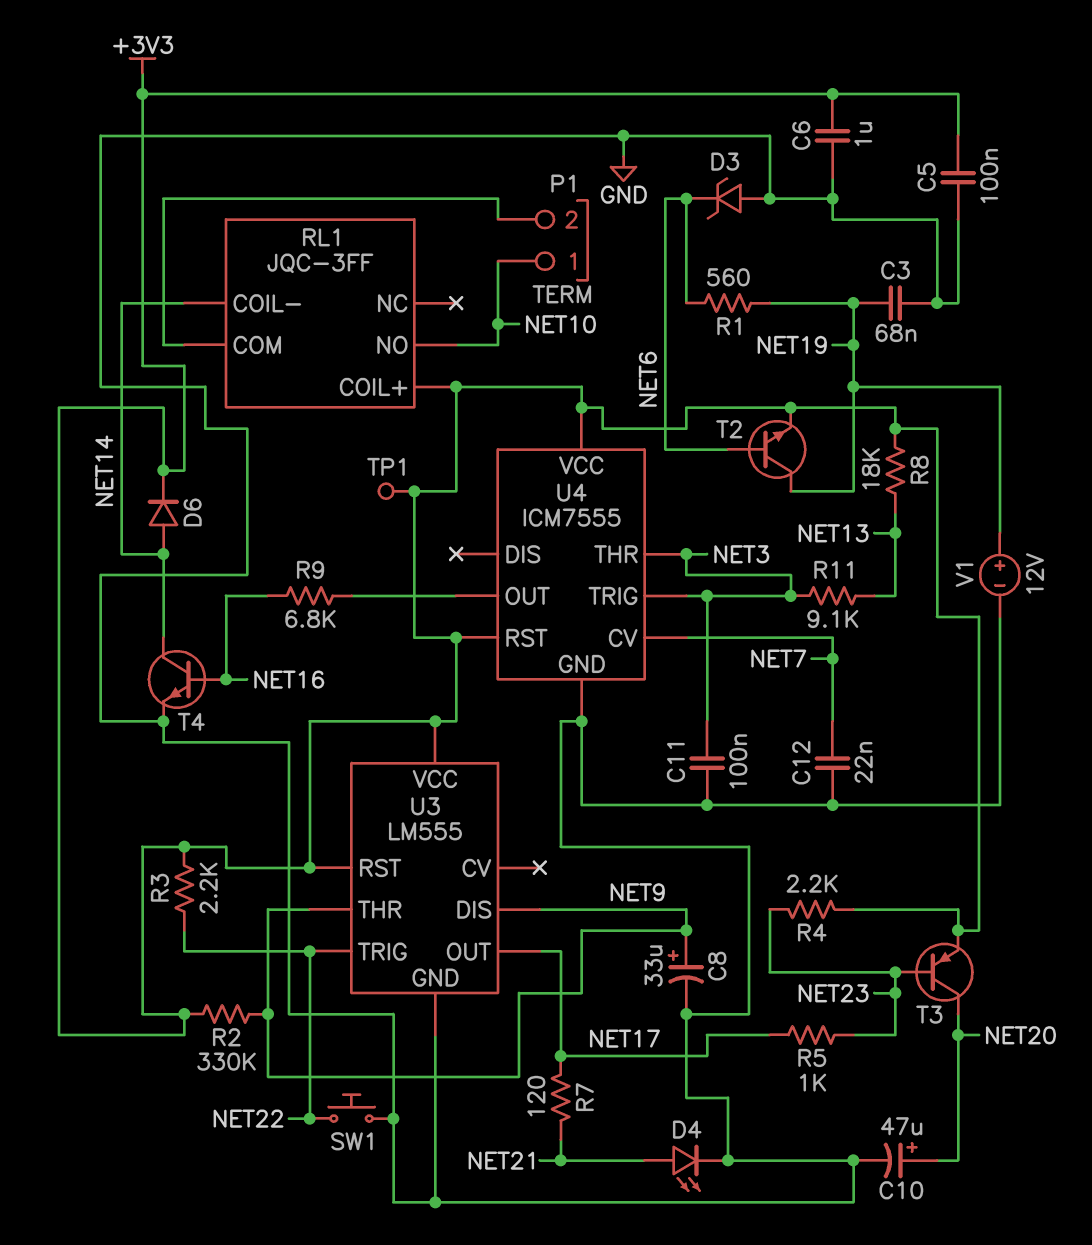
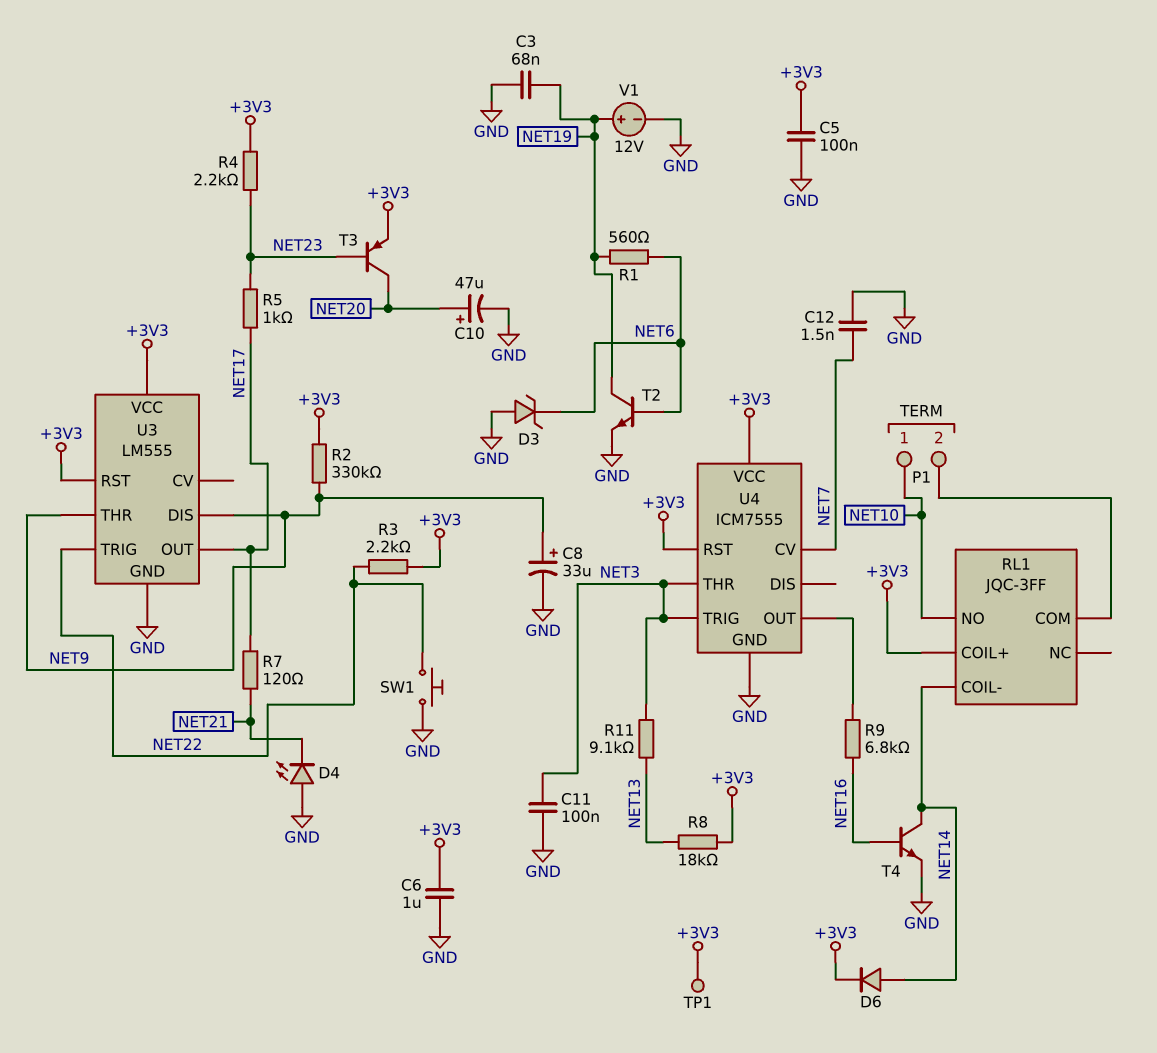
C12: 22nF (GND, NET7) -> 1.5nF (GND, NET7)
D4: LED (A NET21, K GND) -> LED (A GND, K NET21)
T2: NPN (B NET6, C NET19, E +3V3) -> NPN (B NET6, C NET19, E GND)

